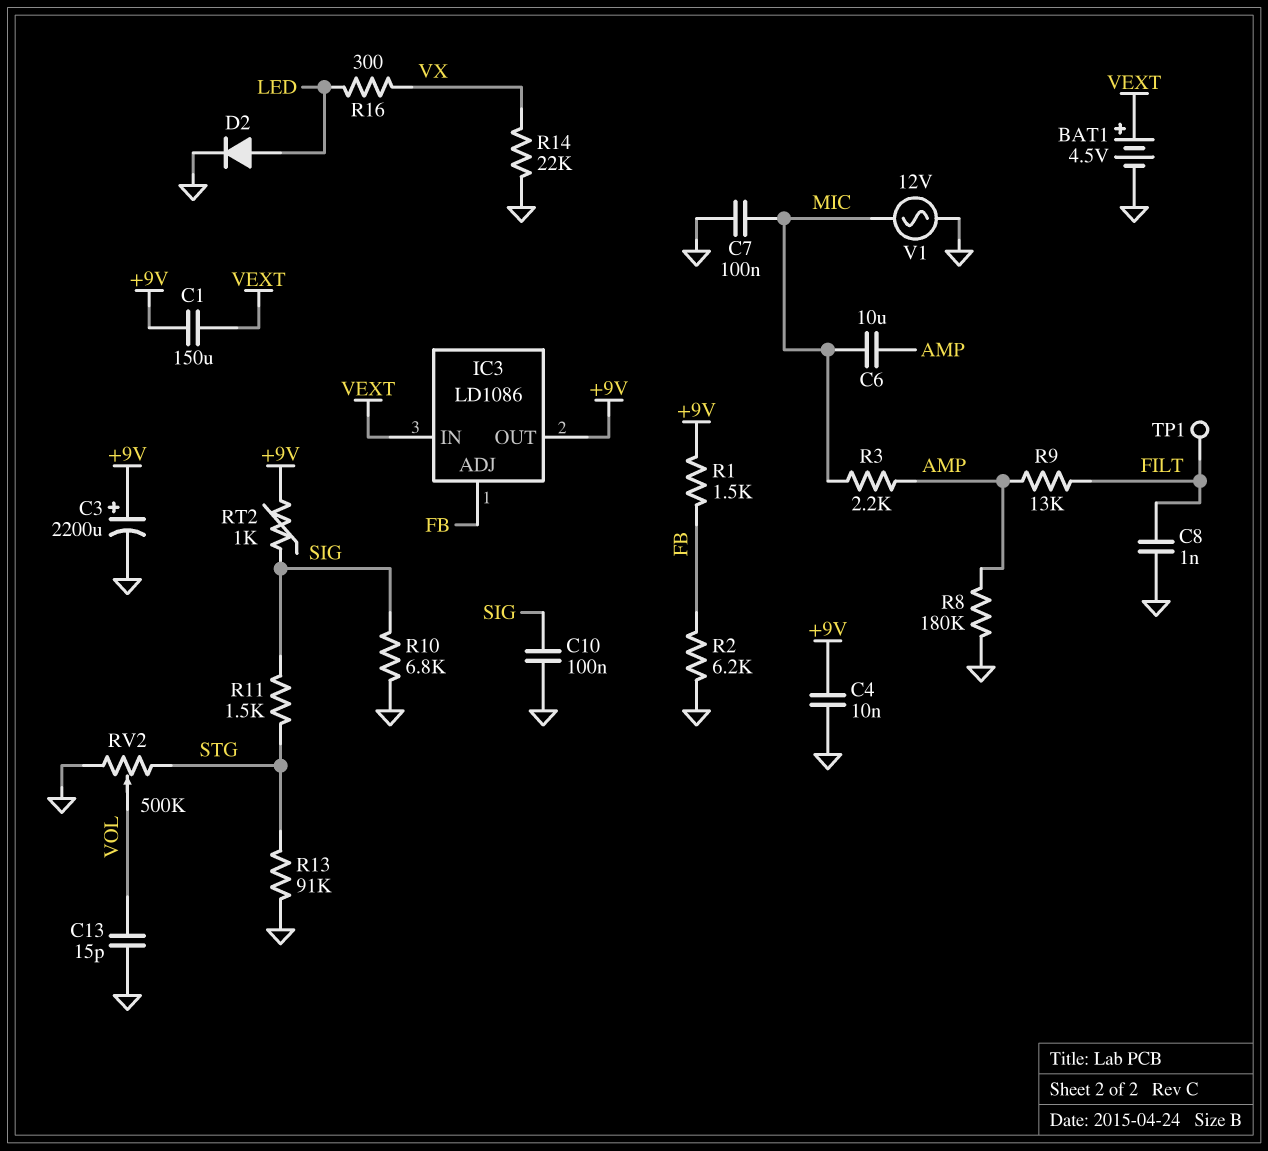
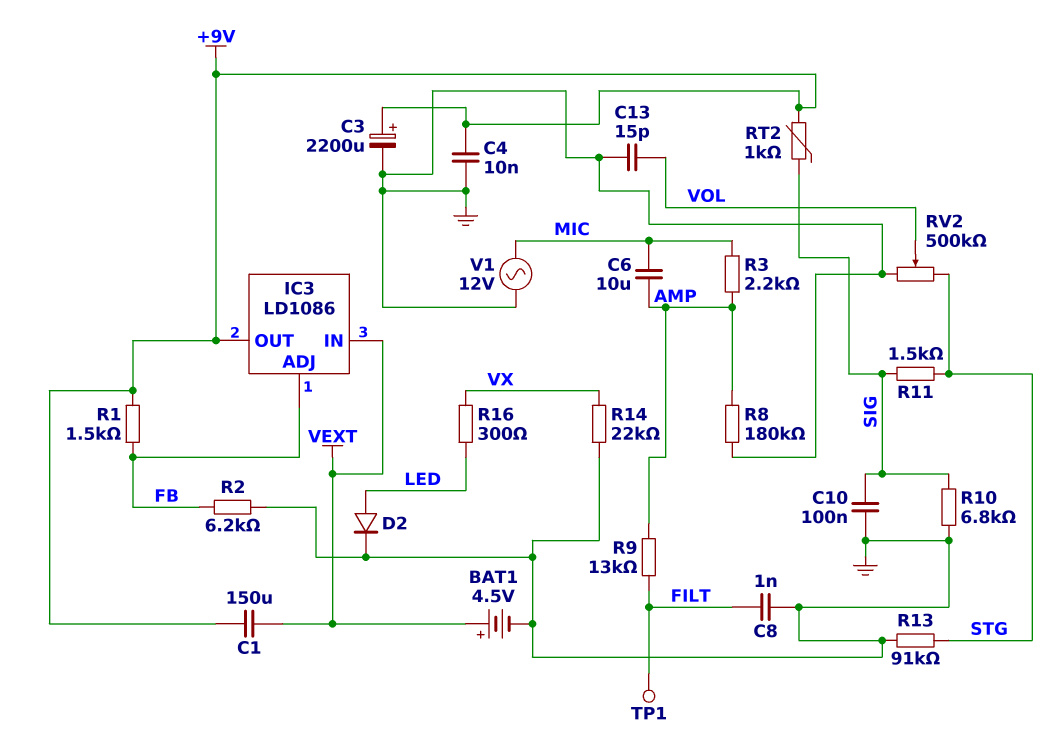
C7: 100nF (GND, MIC) -> none

